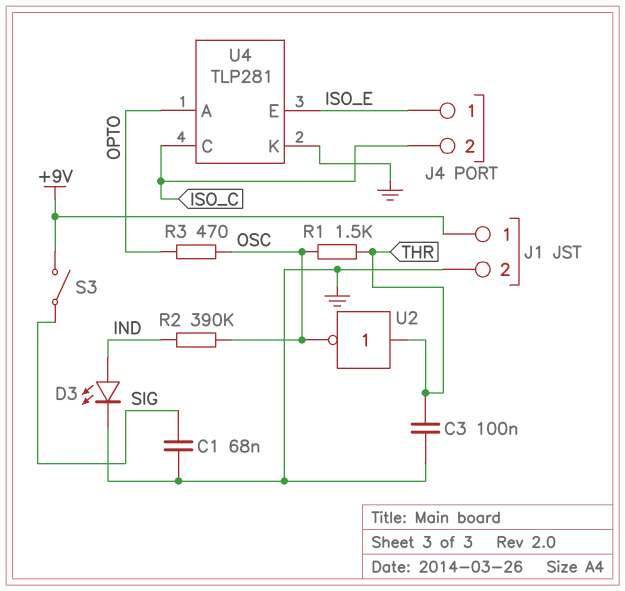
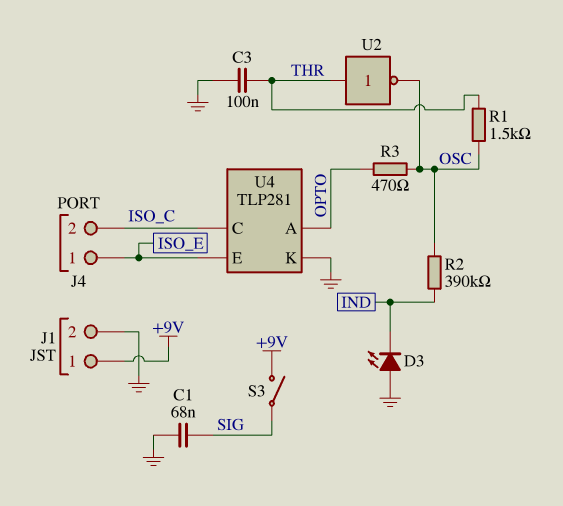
D3: LED (A IND, K GND) -> LED (A GND, K IND)

